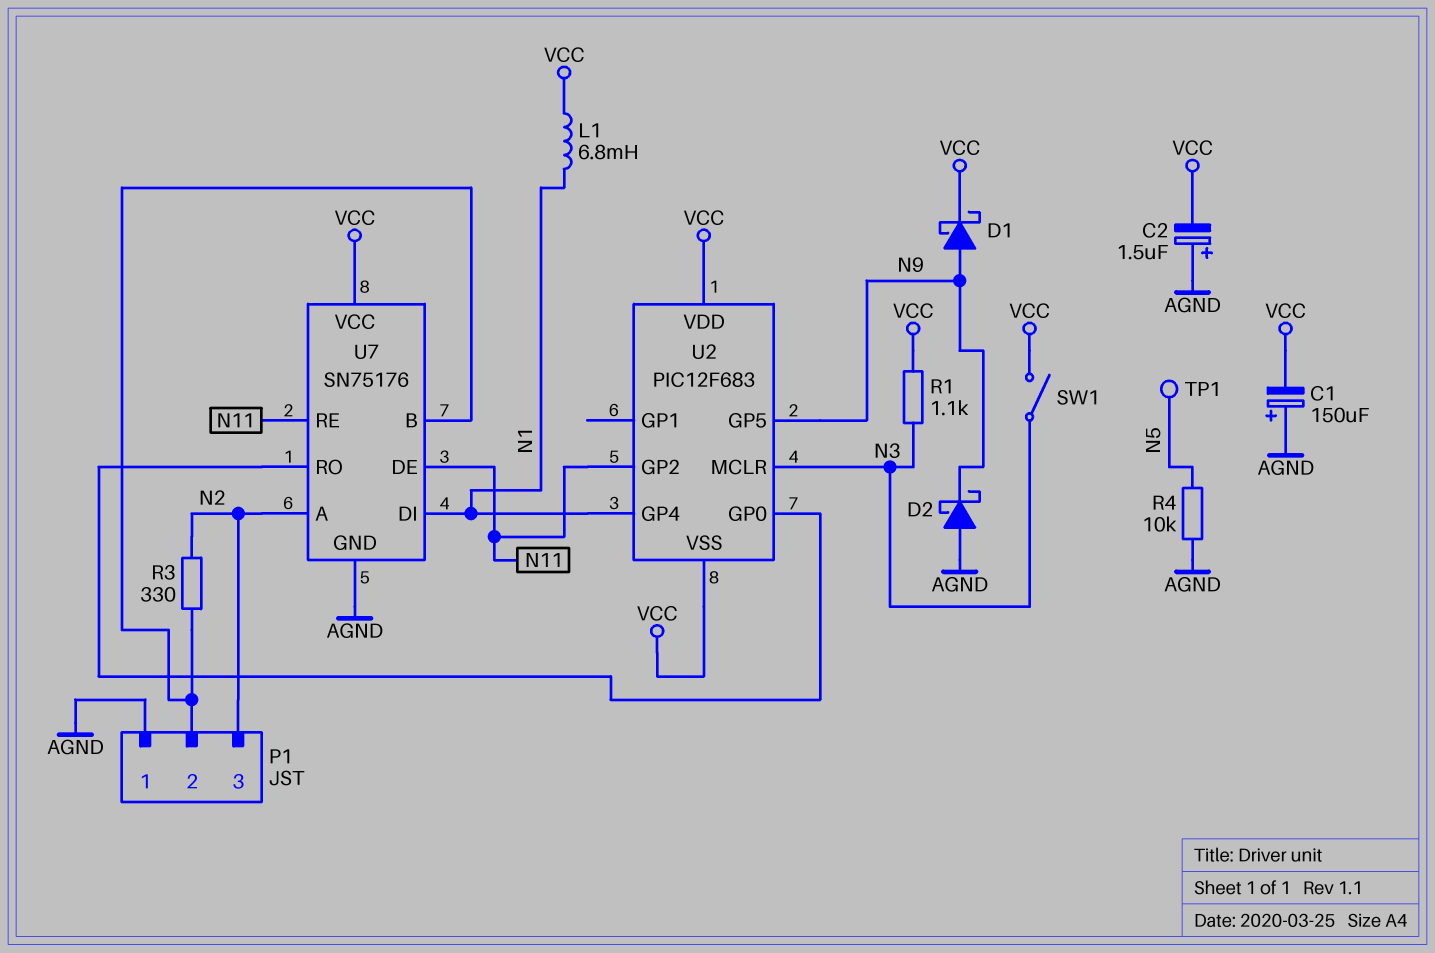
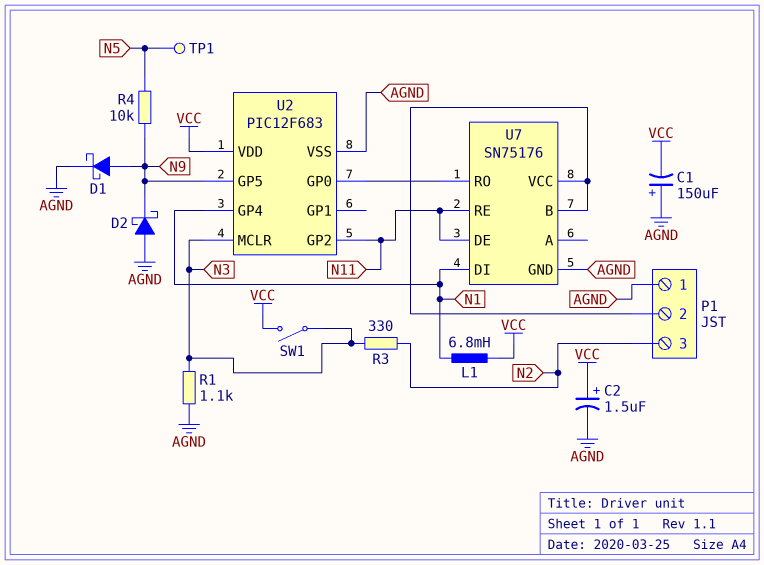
C2: 1.5uF (plus AGND, minus VCC) -> 1.5uF (plus VCC, minus AGND)
D1: schottky (A N9, K VCC) -> schottky (A N9, K AGND)
R1: 1.1k (N3, VCC) -> 1.1k (AGND, N3)
R3: 330 (N2, P1/2) -> 330 (N2, N3)
R4: 10k (AGND, N5) -> 10k (N5, N9)
U2 pin VSS: VCC -> AGND
U7 pin A: N2 -> none
U7 pin VCC: VCC -> P1/2

